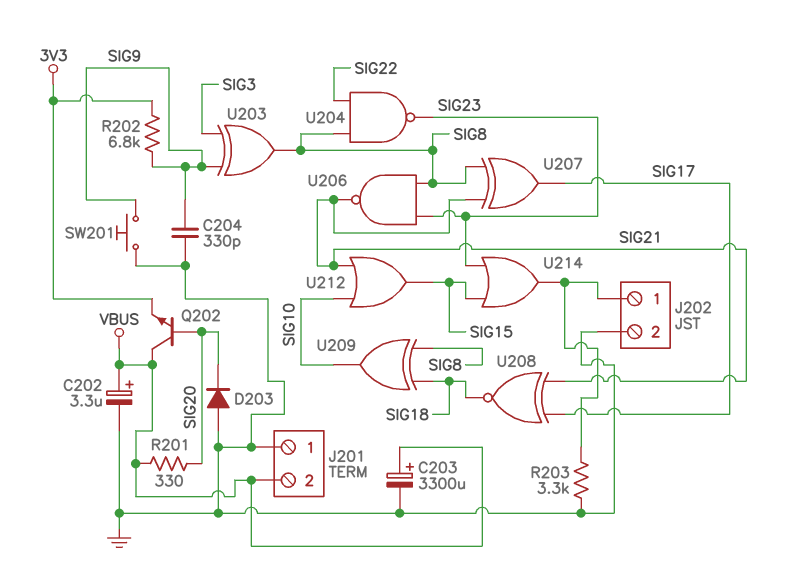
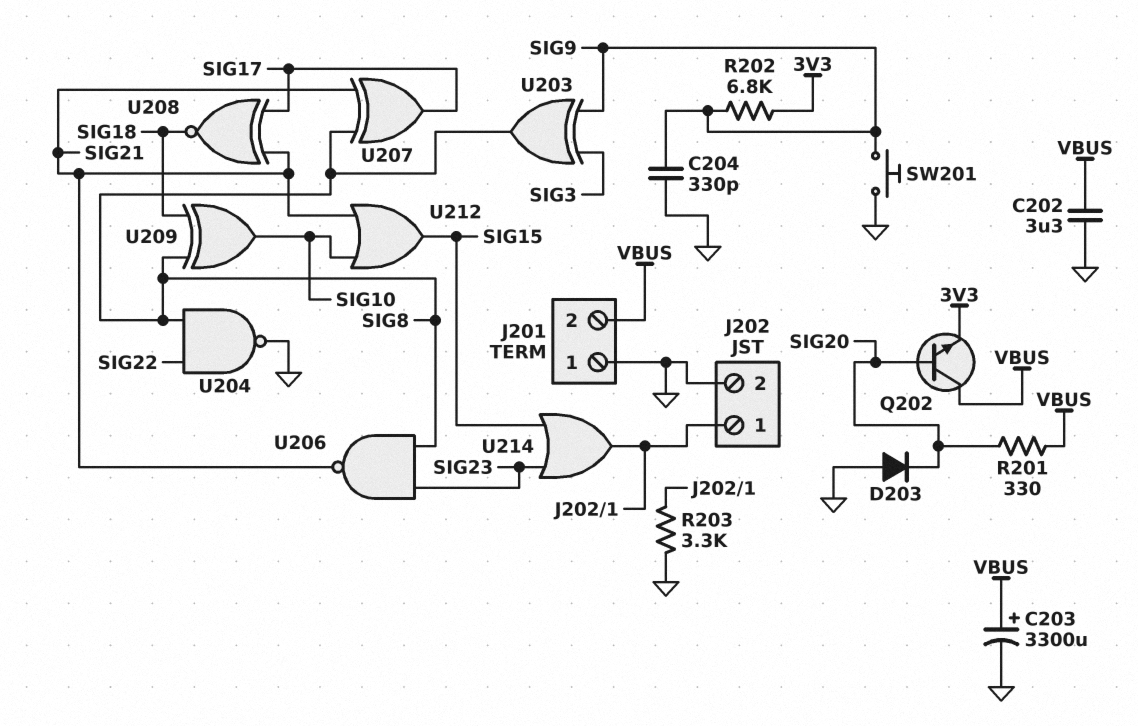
C202: 3.3uF (plus VBUS, minus GND) -> 3.3uF (GND, VBUS)
U204: NAND (in SIG8, in SIG22, out SIG23) -> NAND (in SIG8, in SIG22, out GND)

